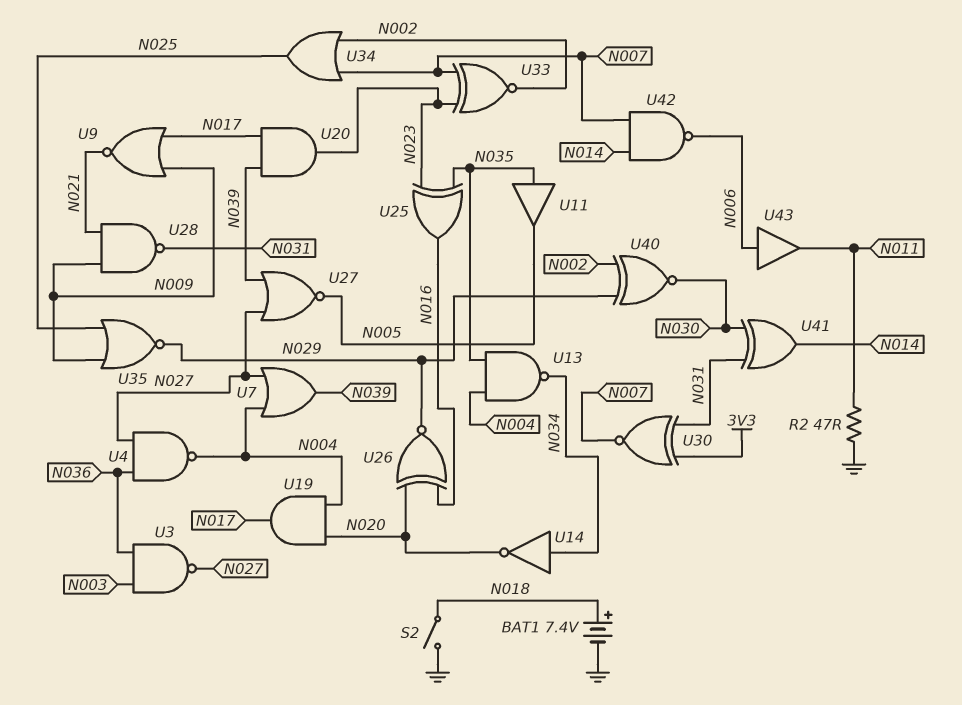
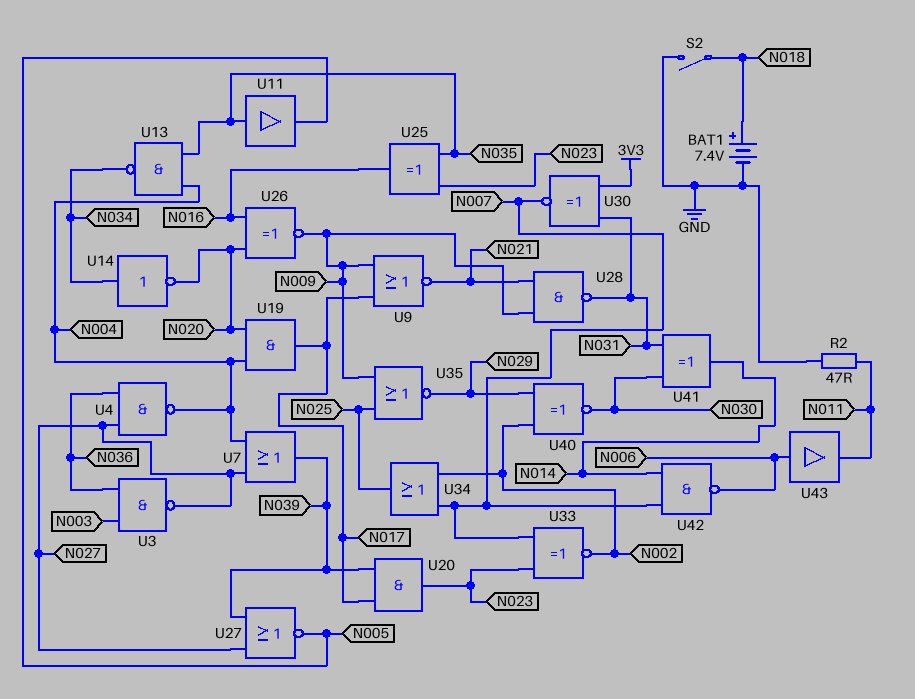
U26: XNOR (in N016, in N020, out N029) -> XNOR (in N016, in N020, out N009)

